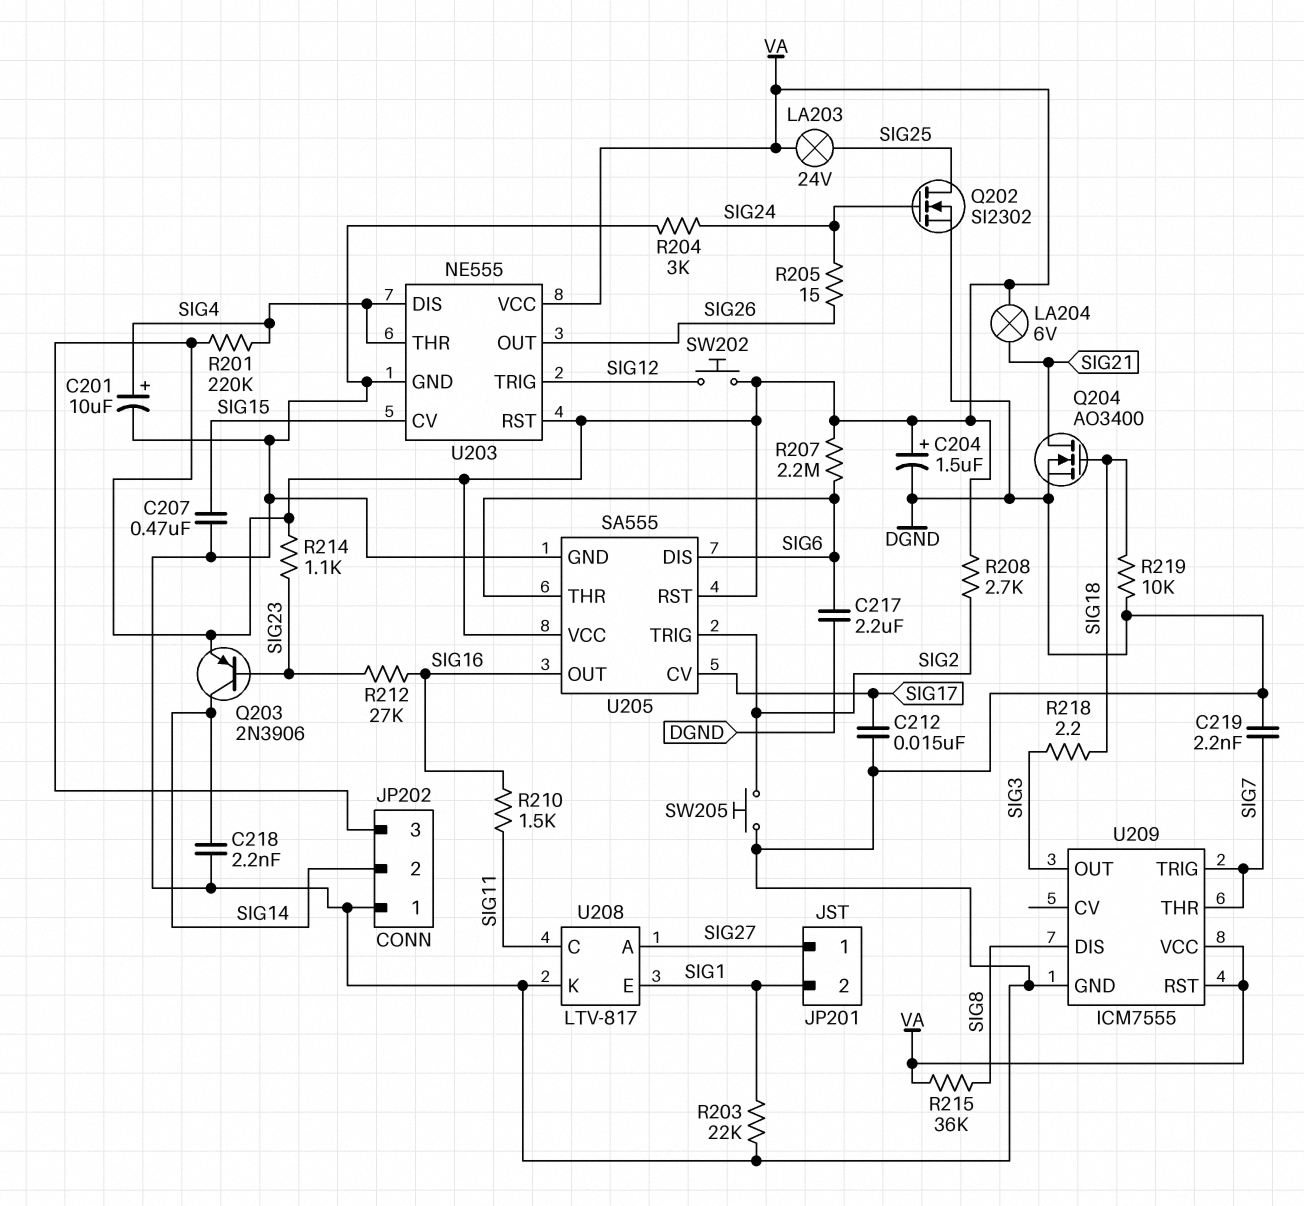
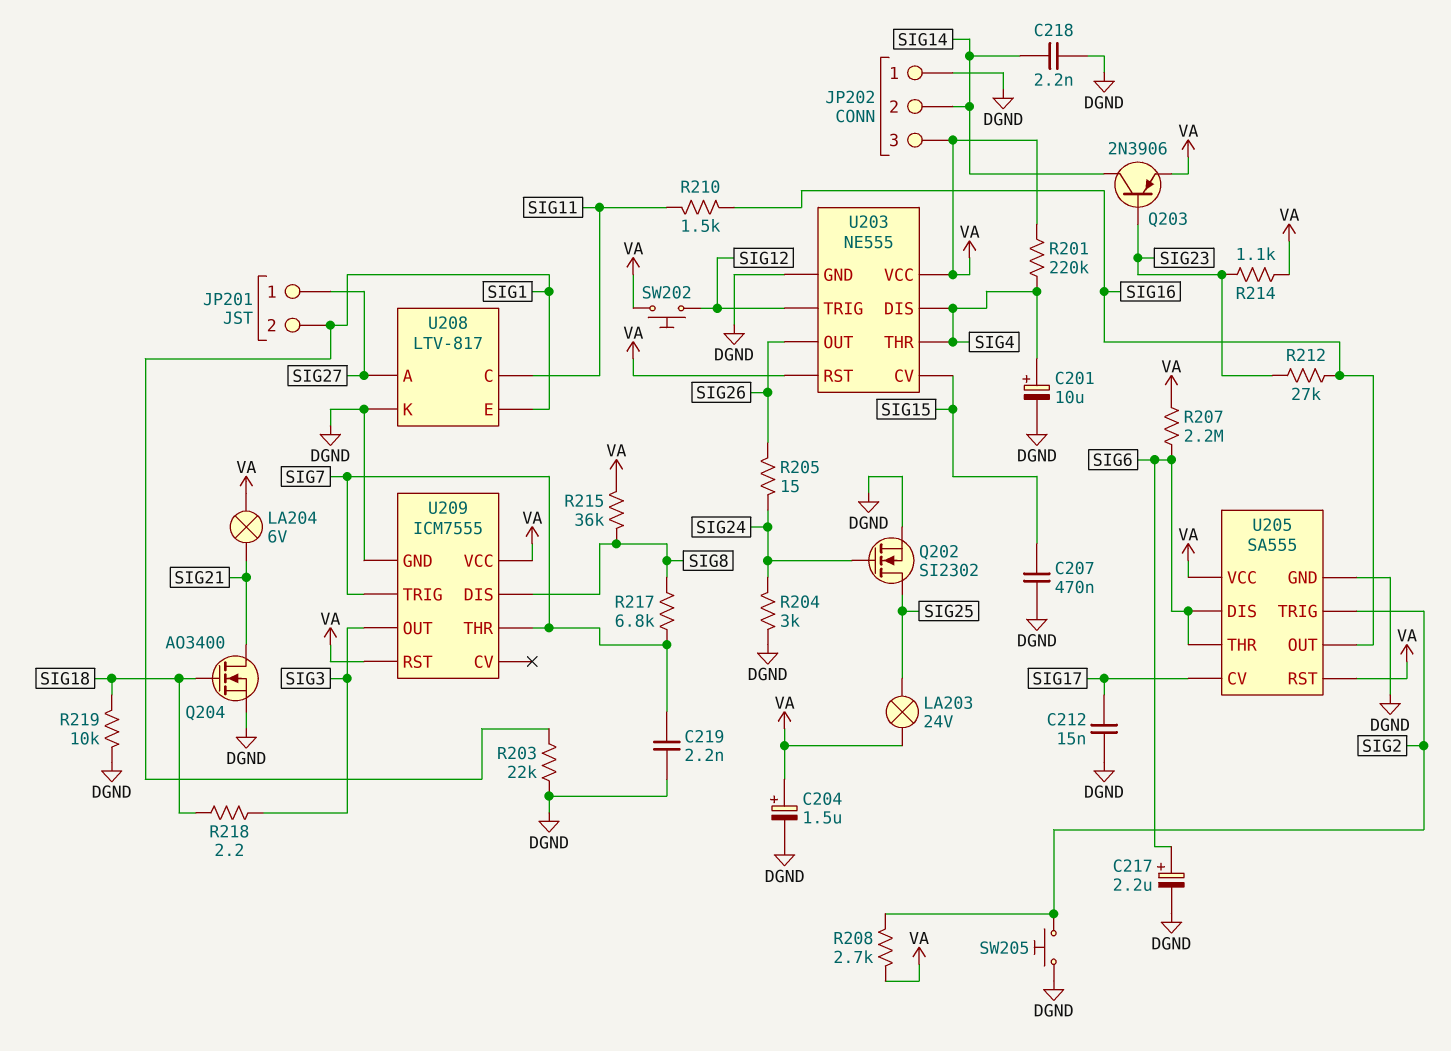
C217: 2.2uF (DGND, SIG6) -> 2.2uF (plus SIG6, minus DGND)
R217: none -> 6.8k (SIG7, SIG8)

